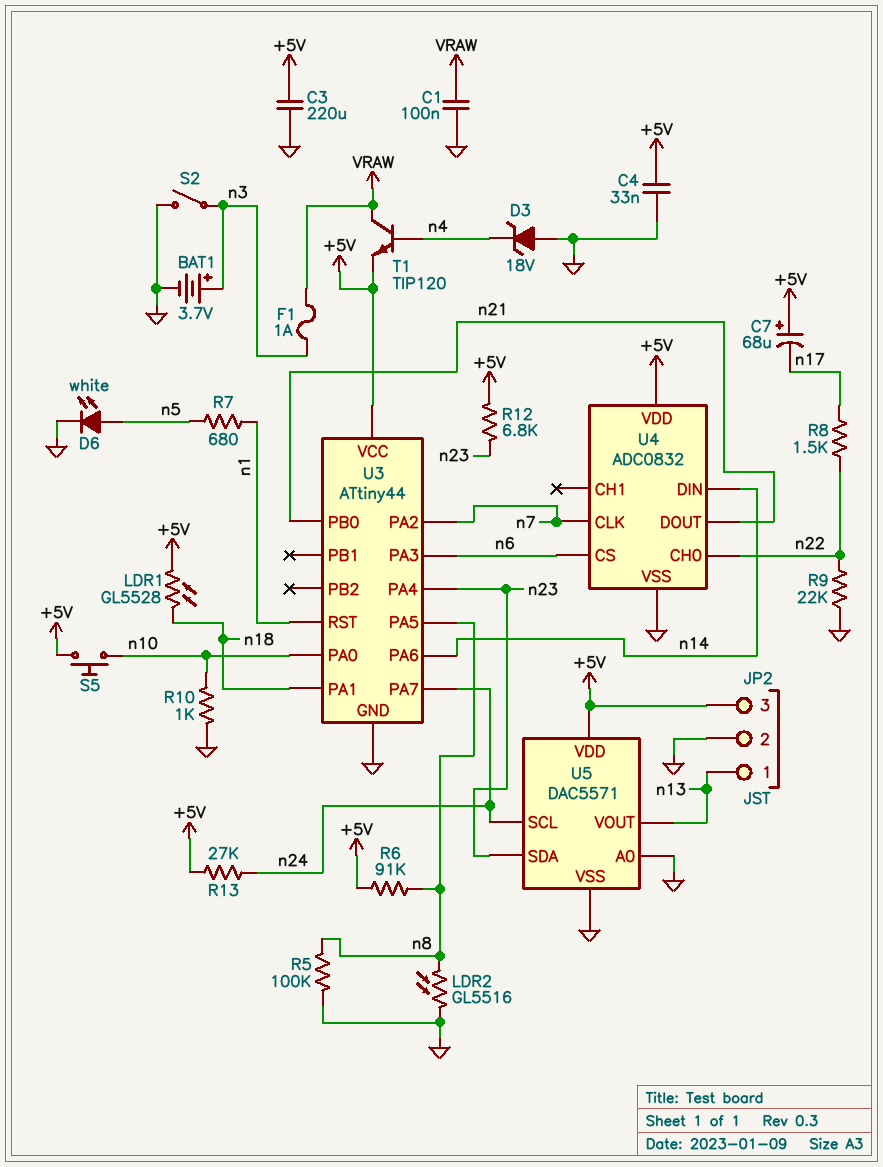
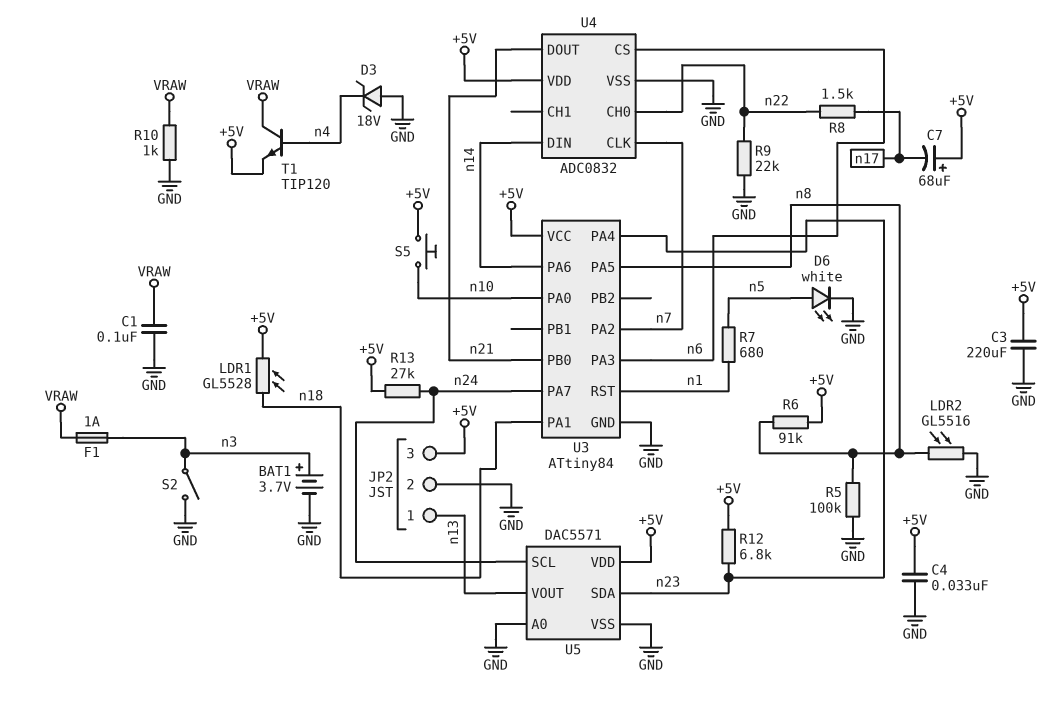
R10: 1k (GND, n10) -> 1k (GND, VRAW)
U3: ATtiny44 -> ATtiny84

